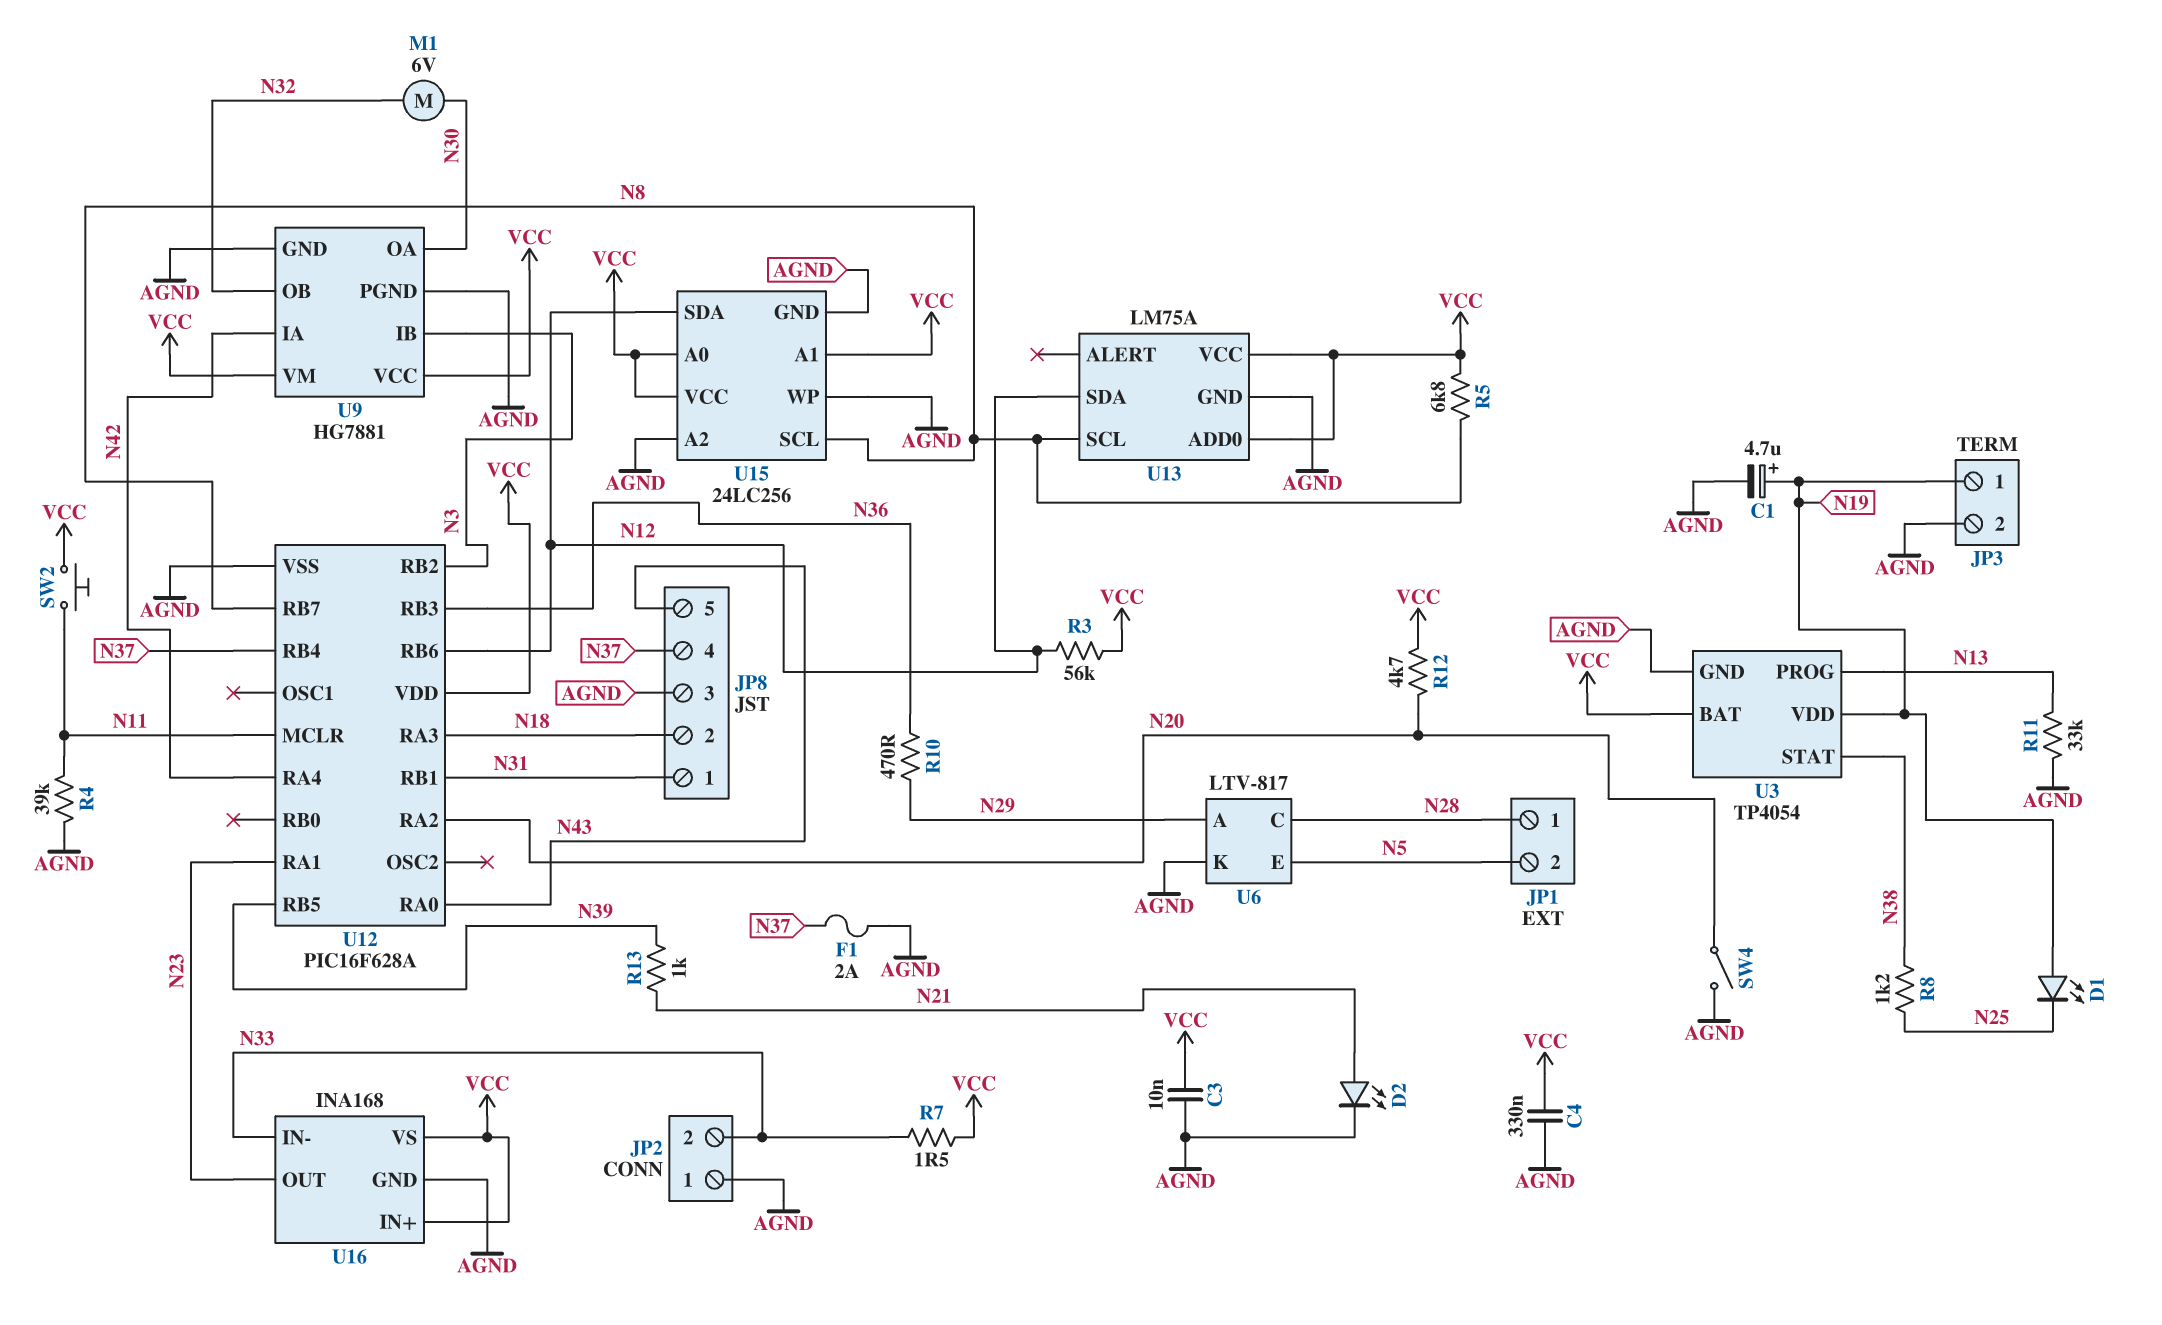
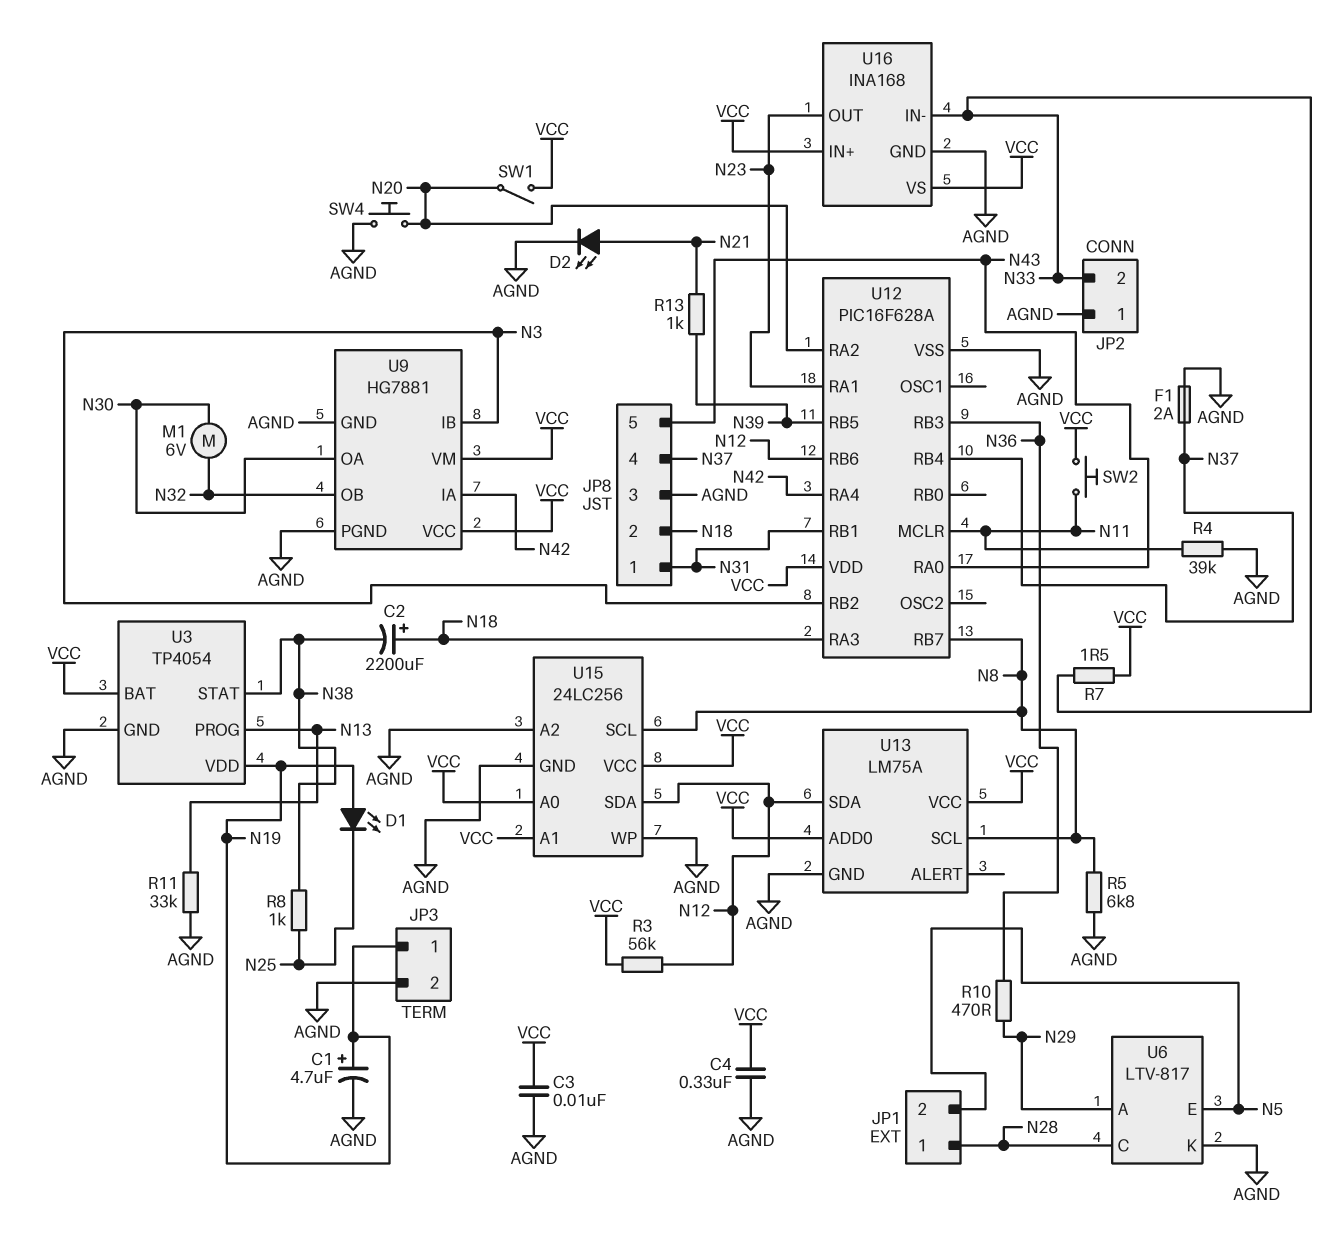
C2: none -> 2200uF (plus N18, minus N38)
R5: 6.8k (N8, VCC) -> 6.8k (AGND, N8)
R8: 1.2k (N25, N38) -> 1k (N25, N38)
R12: 4.7k (N20, VCC) -> none
SW1: none -> switch (N20, VCC)
SW4: switch (AGND, N20) -> button (AGND, N20)

